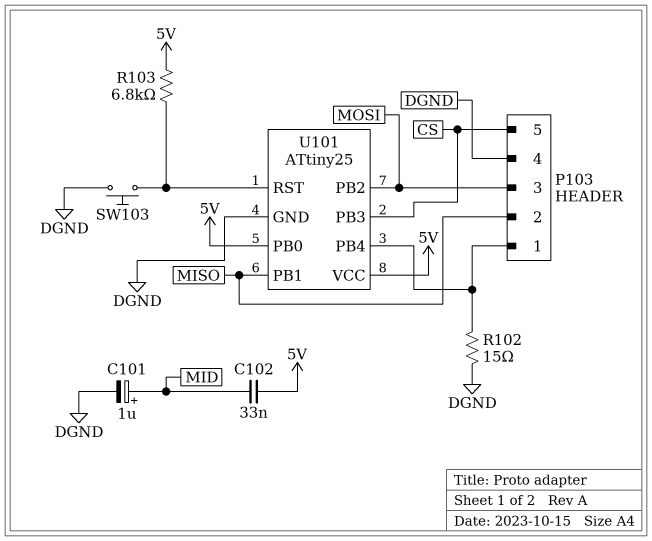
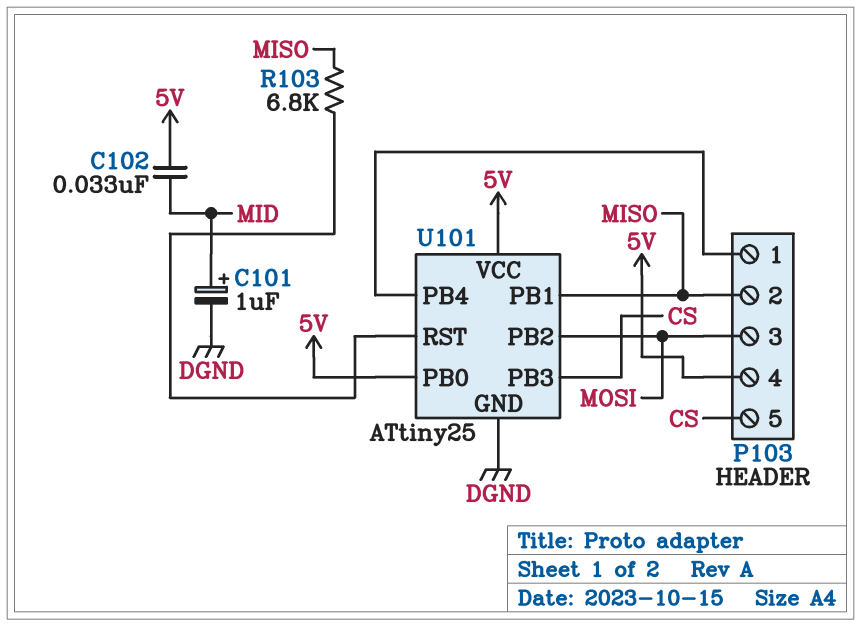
P103 pin 4: DGND -> 5V
R102: 15 (DGND, P103/1) -> none
R103: 6.8k (5V, U101/RST) -> 6.8k (MISO, U101/RST)
SW103: button (DGND, U101/RST) -> none

